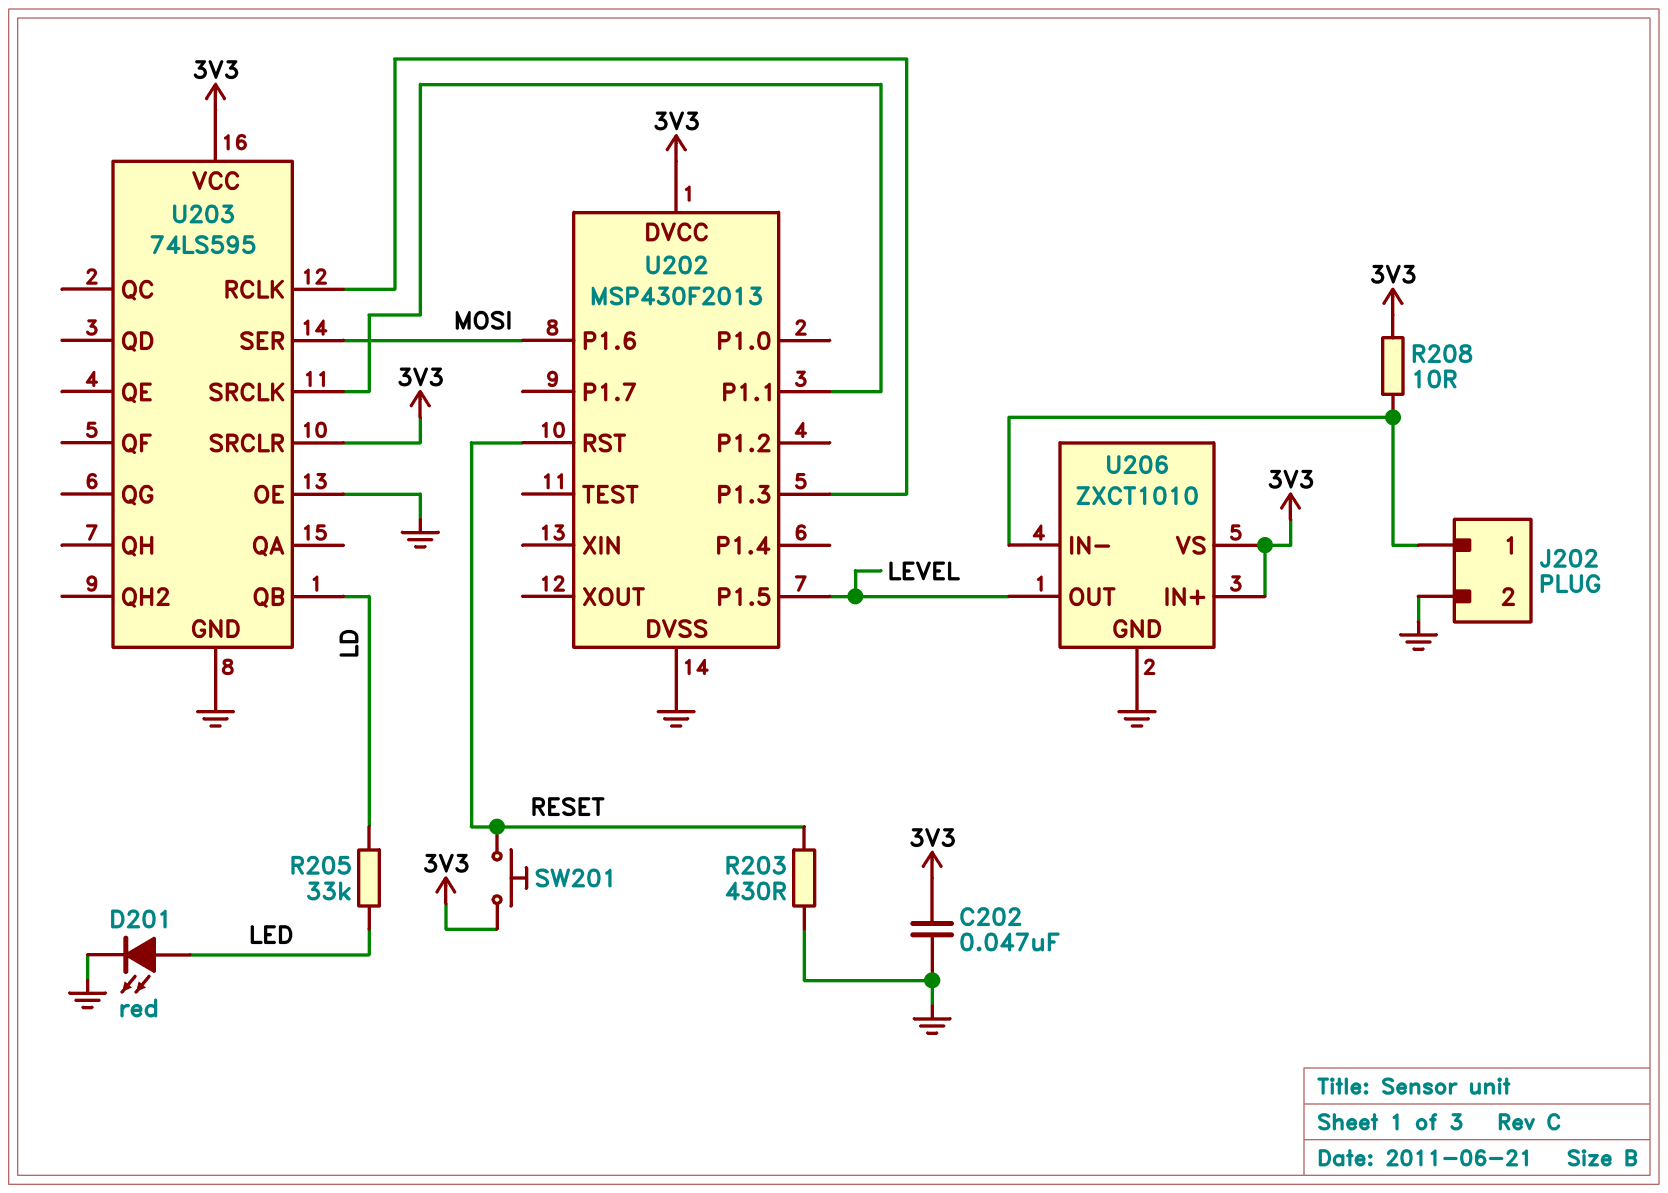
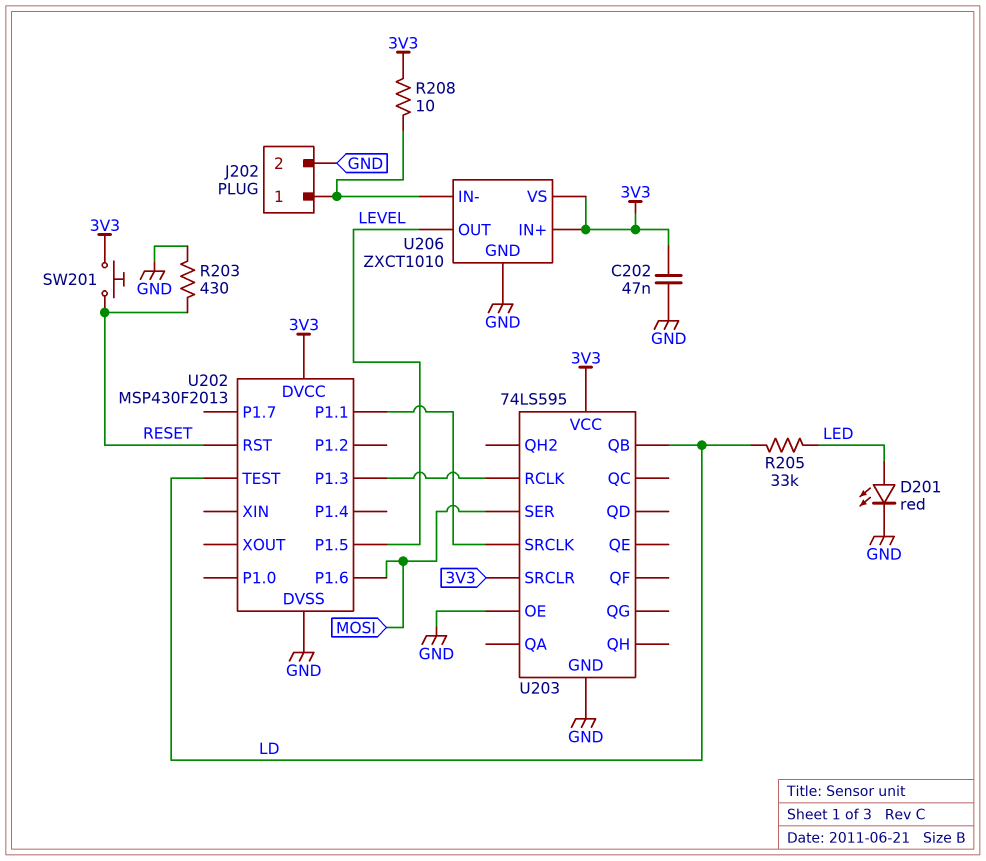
U202 pin TEST: none -> LD

